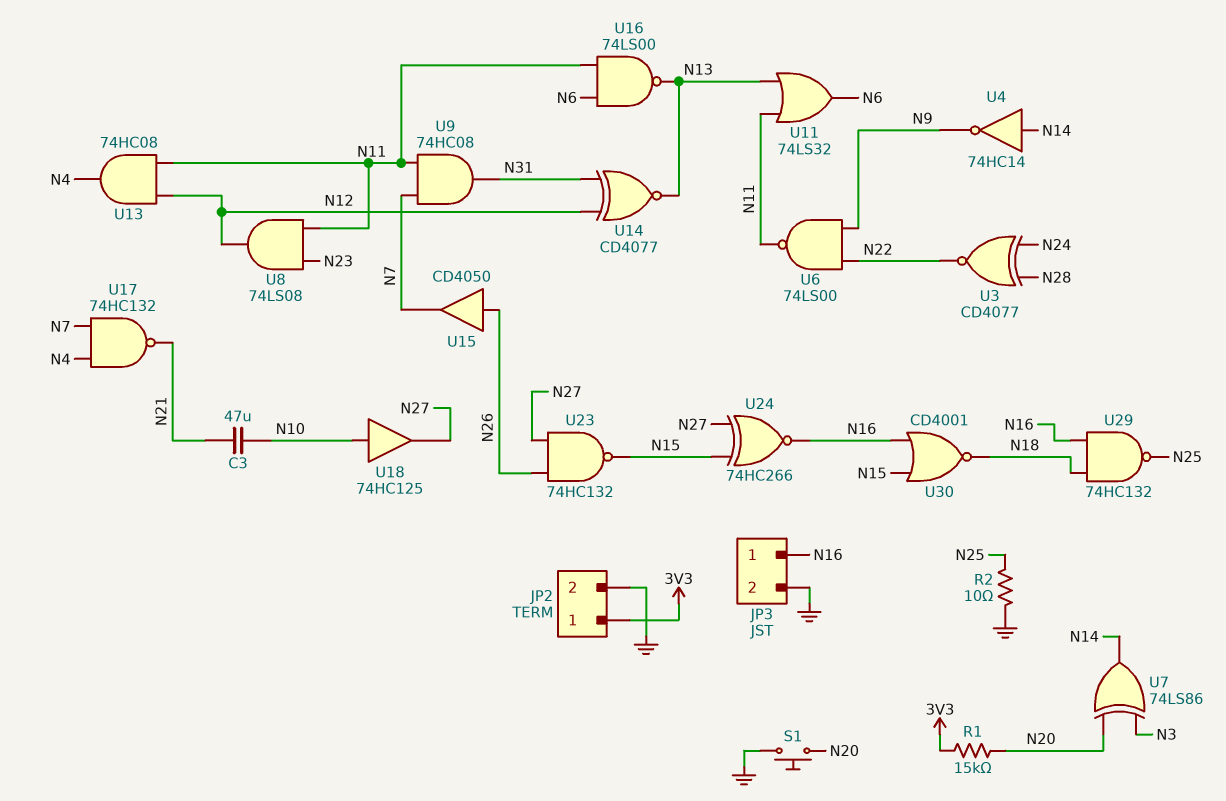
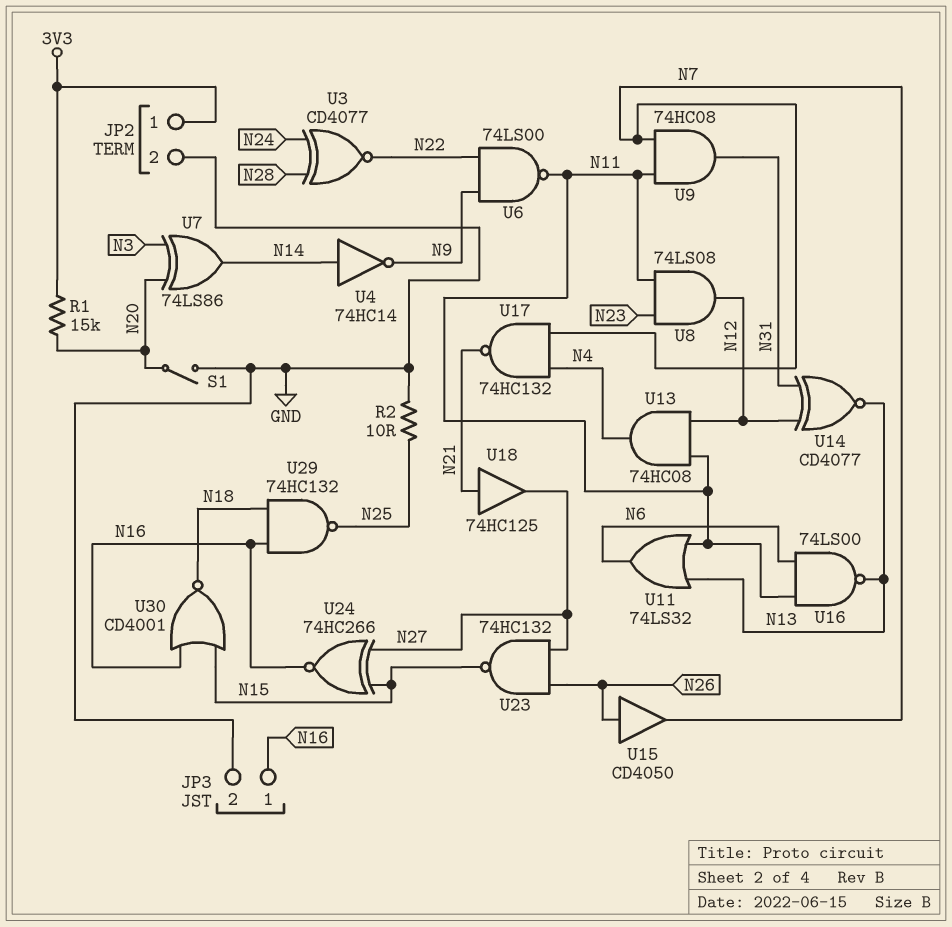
C3: 47uF (N10, N21) -> none
S1: button (GND, N20) -> switch (GND, N20)
U18: buffer 74HC125 (in N10, out N27) -> buffer 74HC125 (in N21, out N27)

